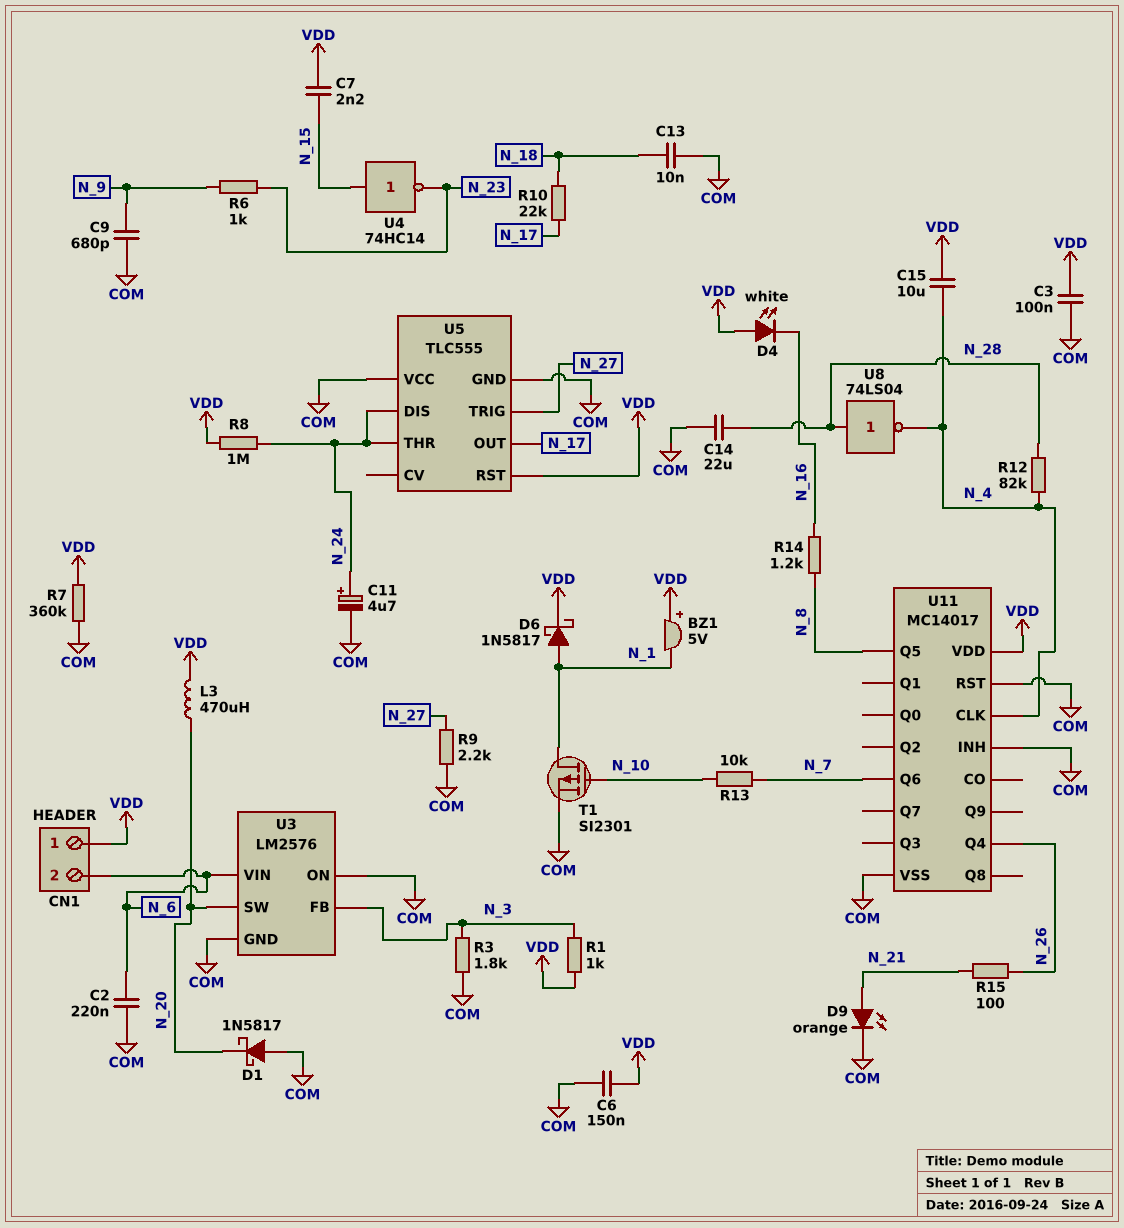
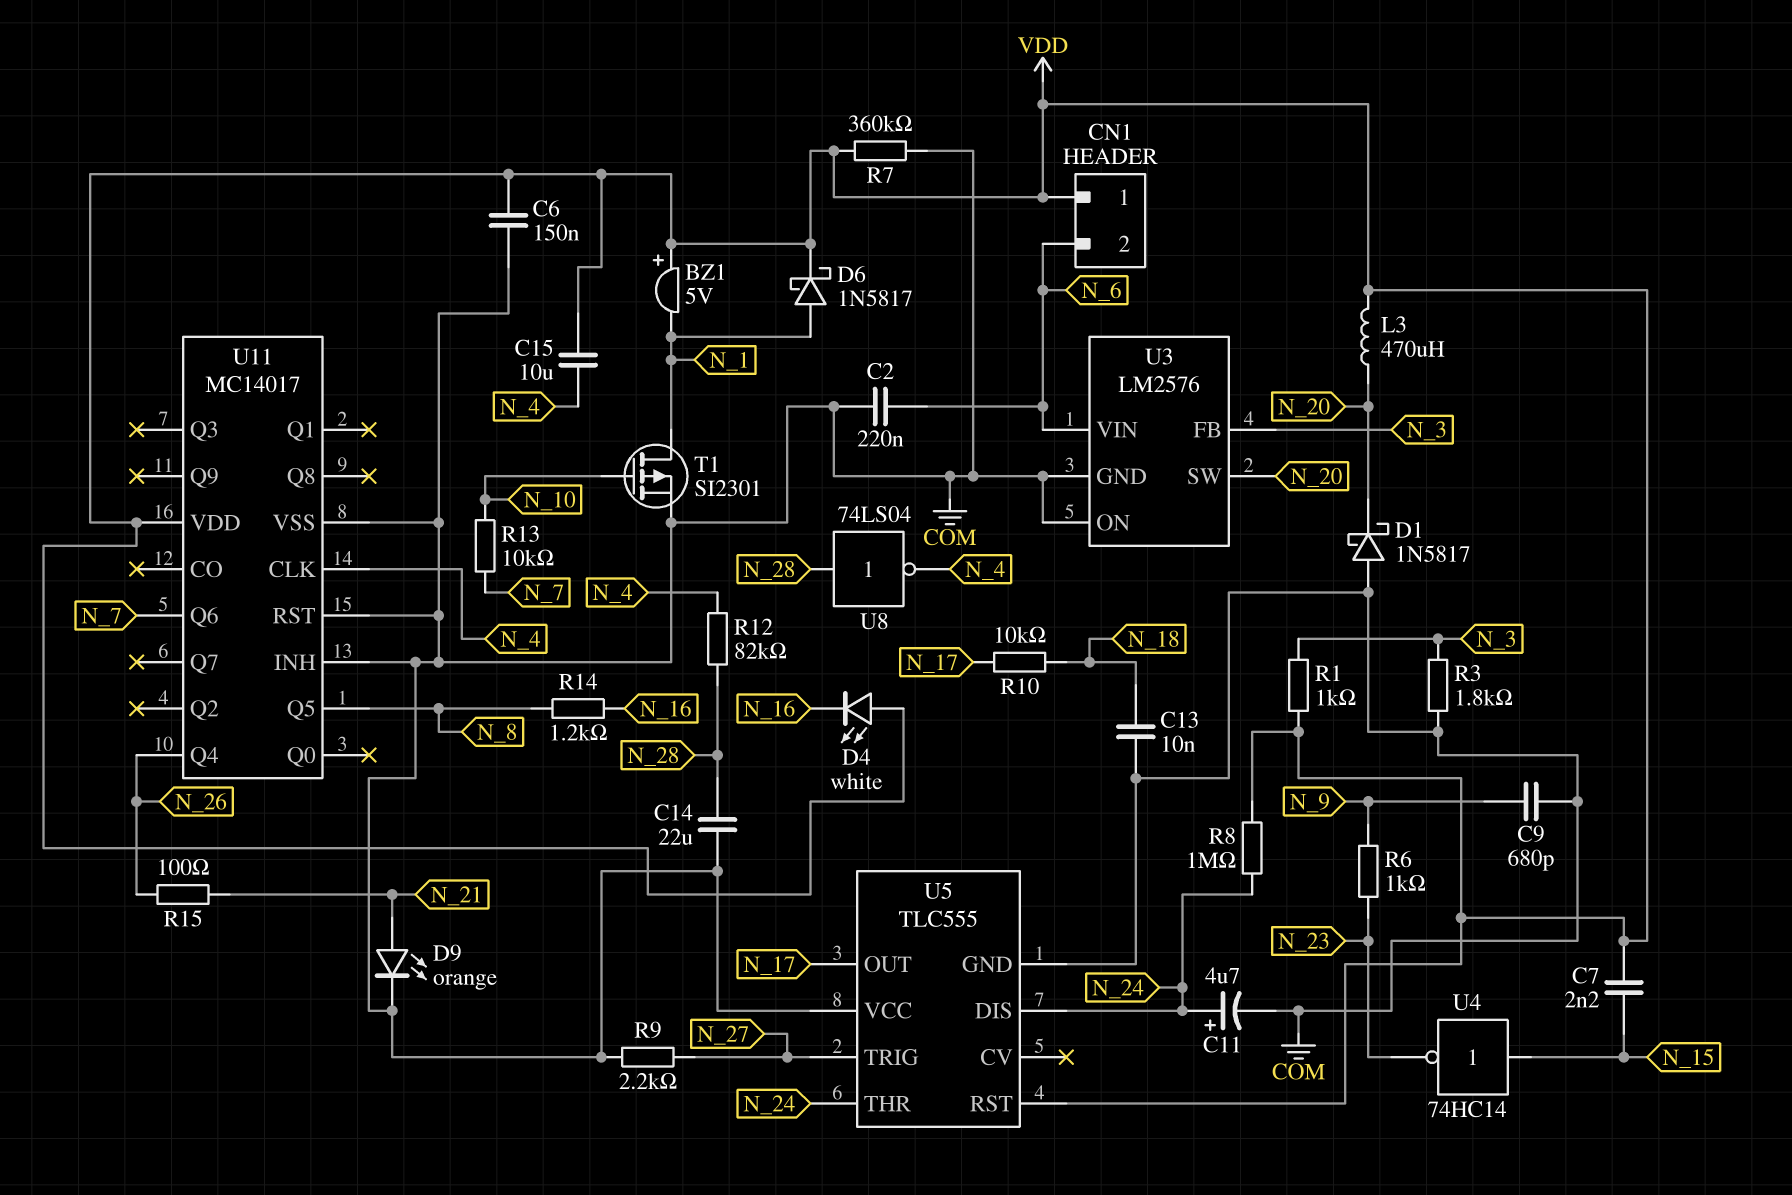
C3: 100nF (COM, VDD) -> none
R10: 22k (N_17, N_18) -> 10k (N_17, N_18)

